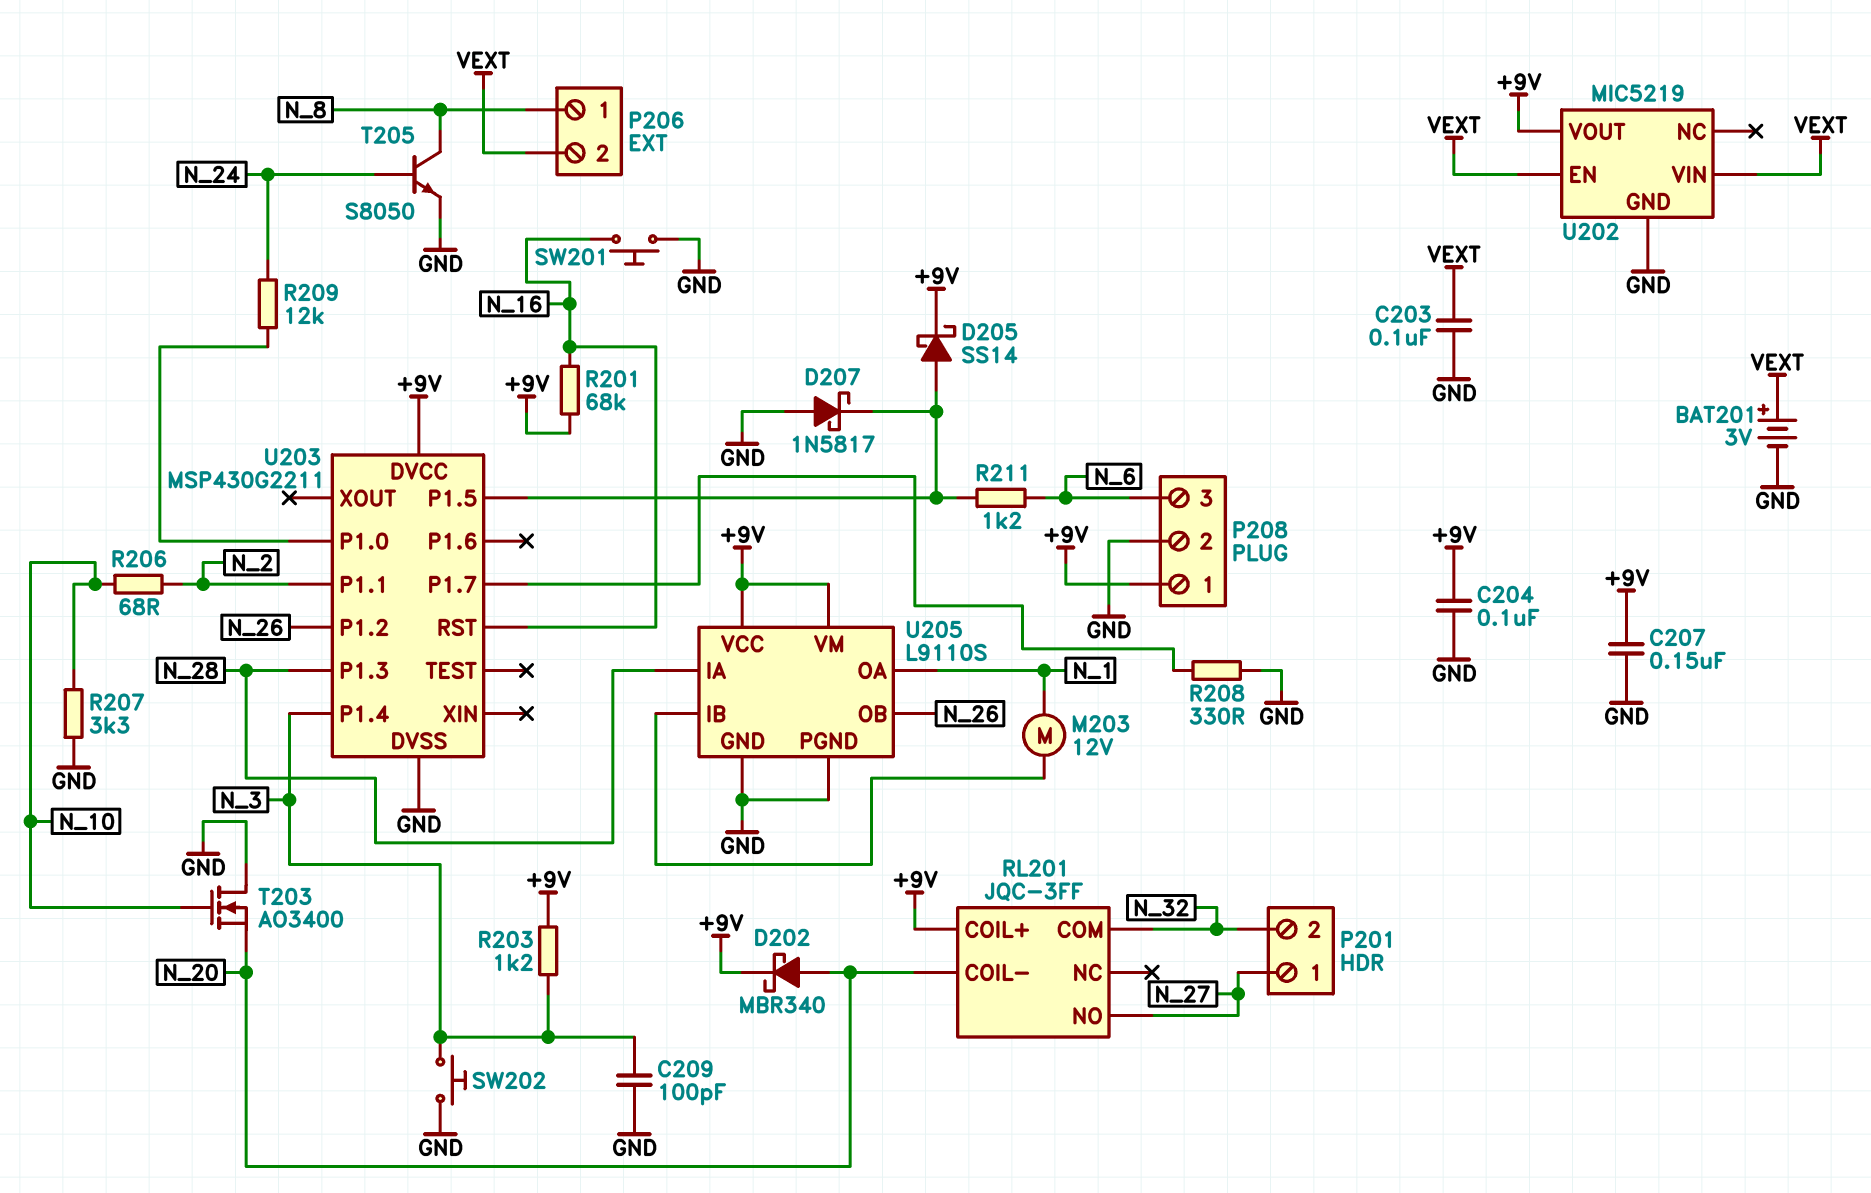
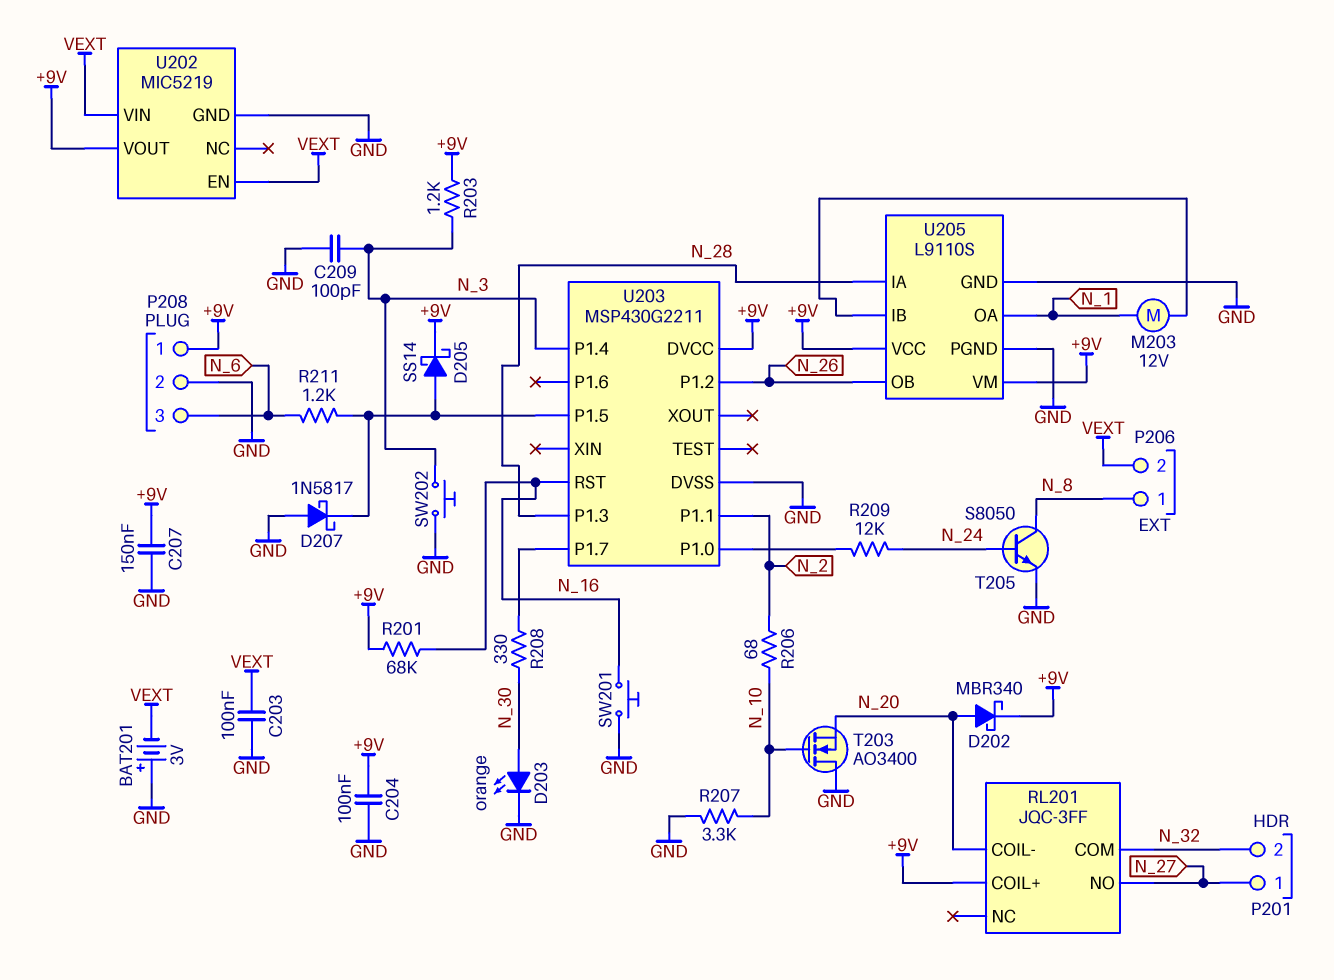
BAT201: 3V (plus VEXT, minus GND) -> 3V (plus GND, minus VEXT)
D203: none -> LED orange (A N_30, K GND)
R208: 330 (GND, U203/P1.7) -> 330 (N_30, U203/P1.7)

